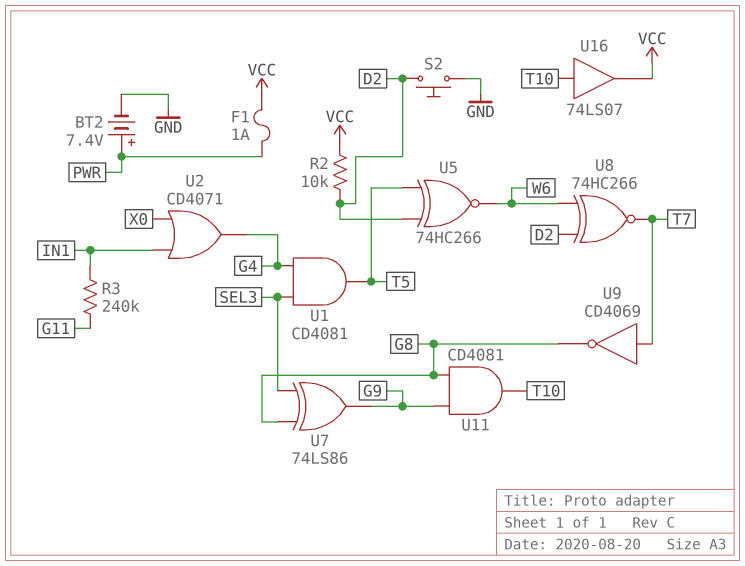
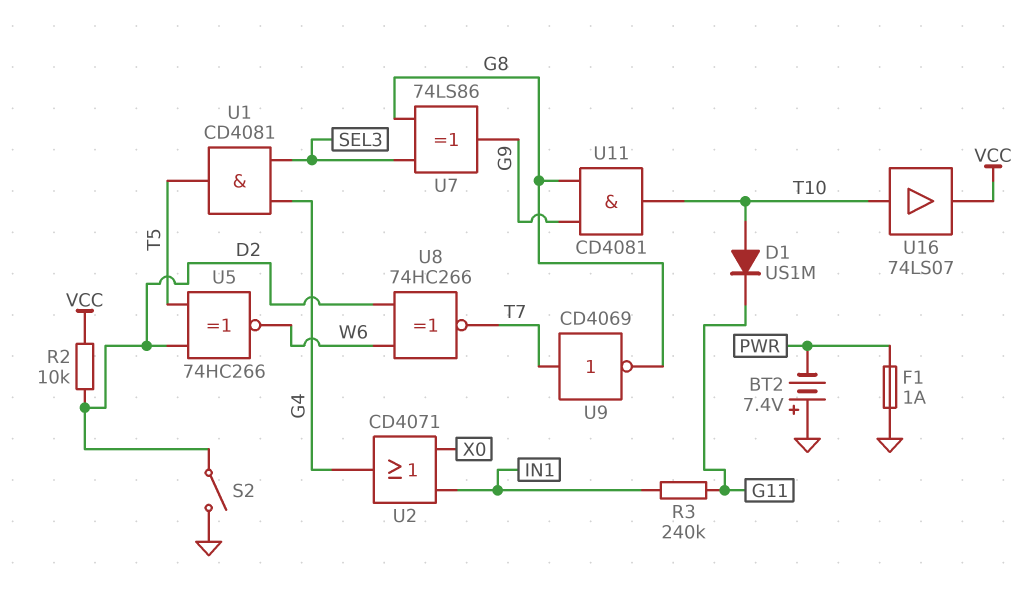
BT2: 7.4V (plus PWR, minus GND) -> 7.4V (plus GND, minus PWR)
D1: none -> diode US1M (A T10, K G11)
F1: 1A (PWR, VCC) -> 1A (GND, PWR)
S2: button (D2, GND) -> switch (D2, GND)

